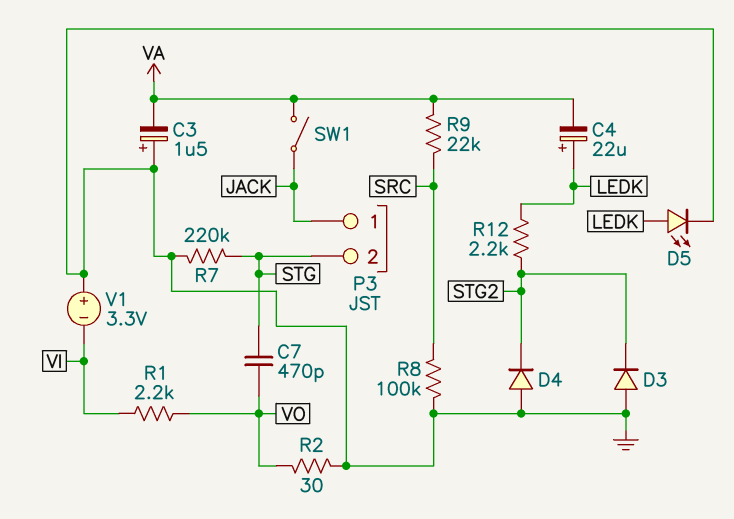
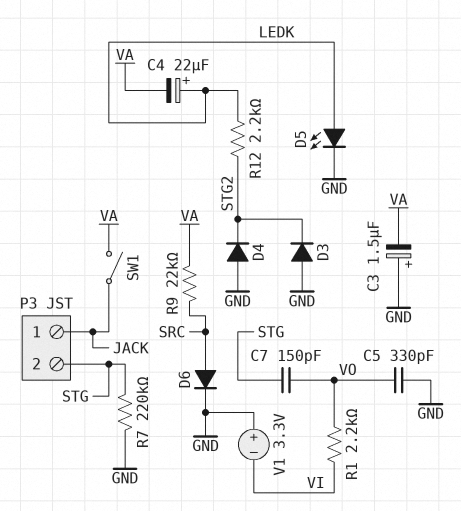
C5: none -> 330pF (GND, VO)
C7: 470pF (STG, VO) -> 150pF (STG, VO)
D6: none -> diode (A SRC, K GND)
R2: 30 (GND, VO) -> none
R8: 100k (GND, SRC) -> none

